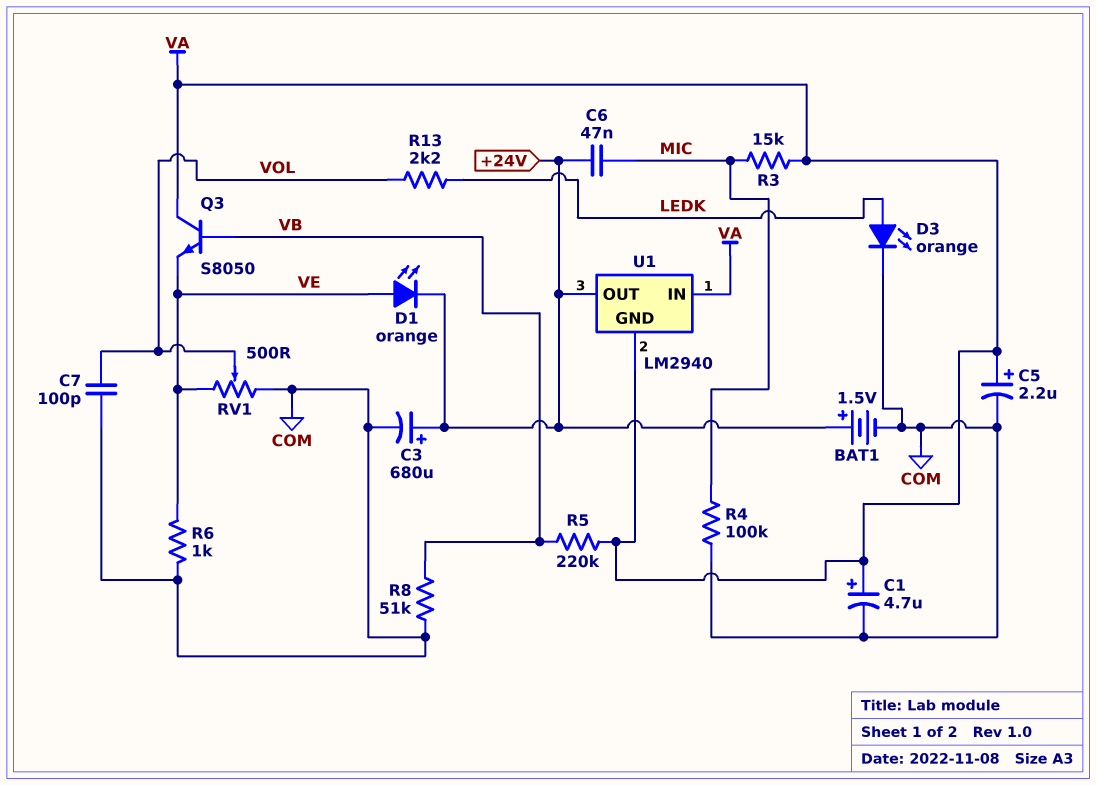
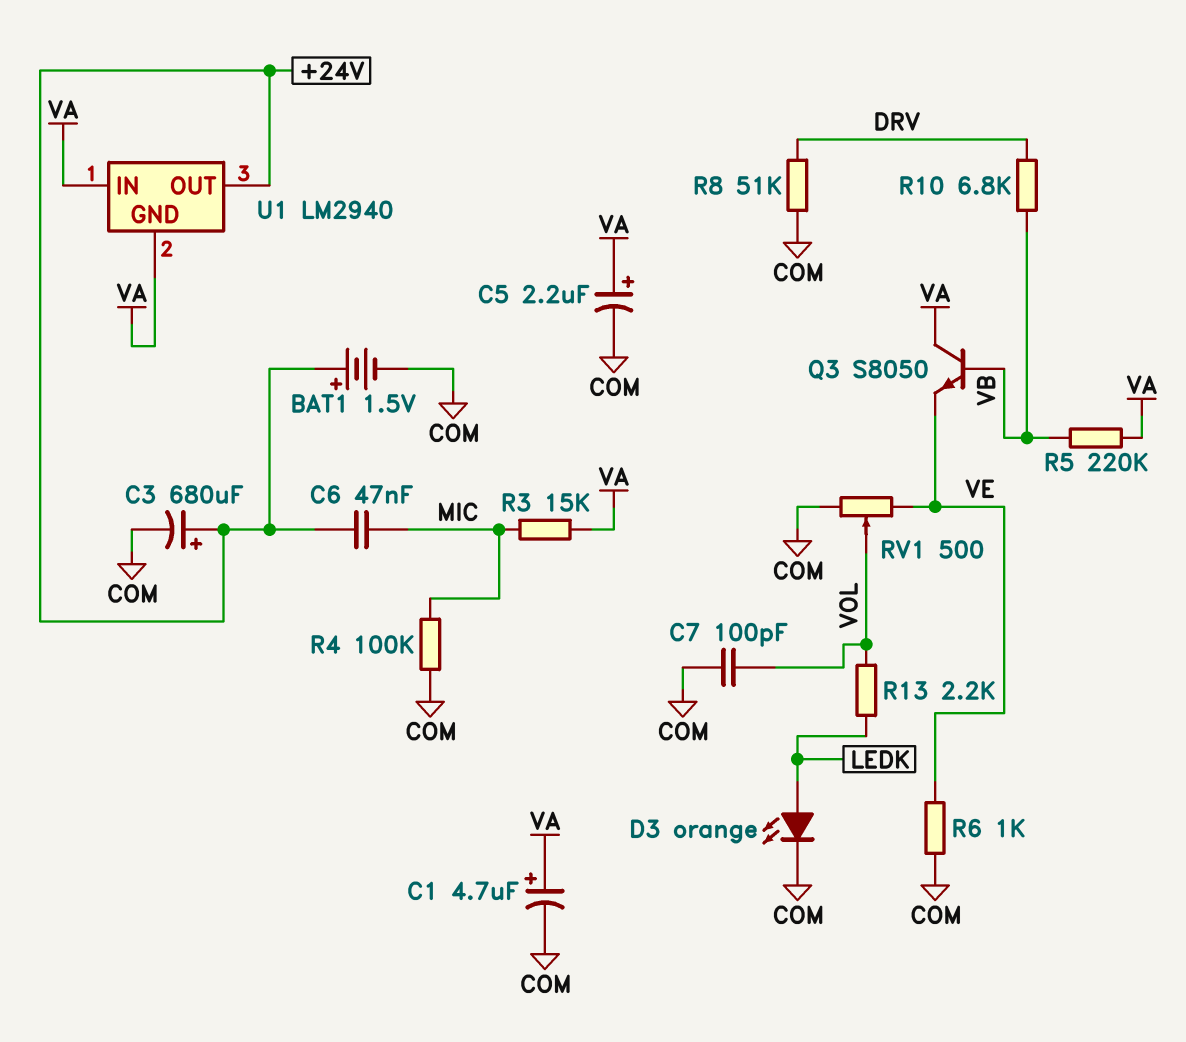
D1: LED orange (A VE, K +24V) -> none
R8: 51k (COM, VB) -> 51k (COM, DRV)
R10: none -> 6.8k (DRV, VB)

